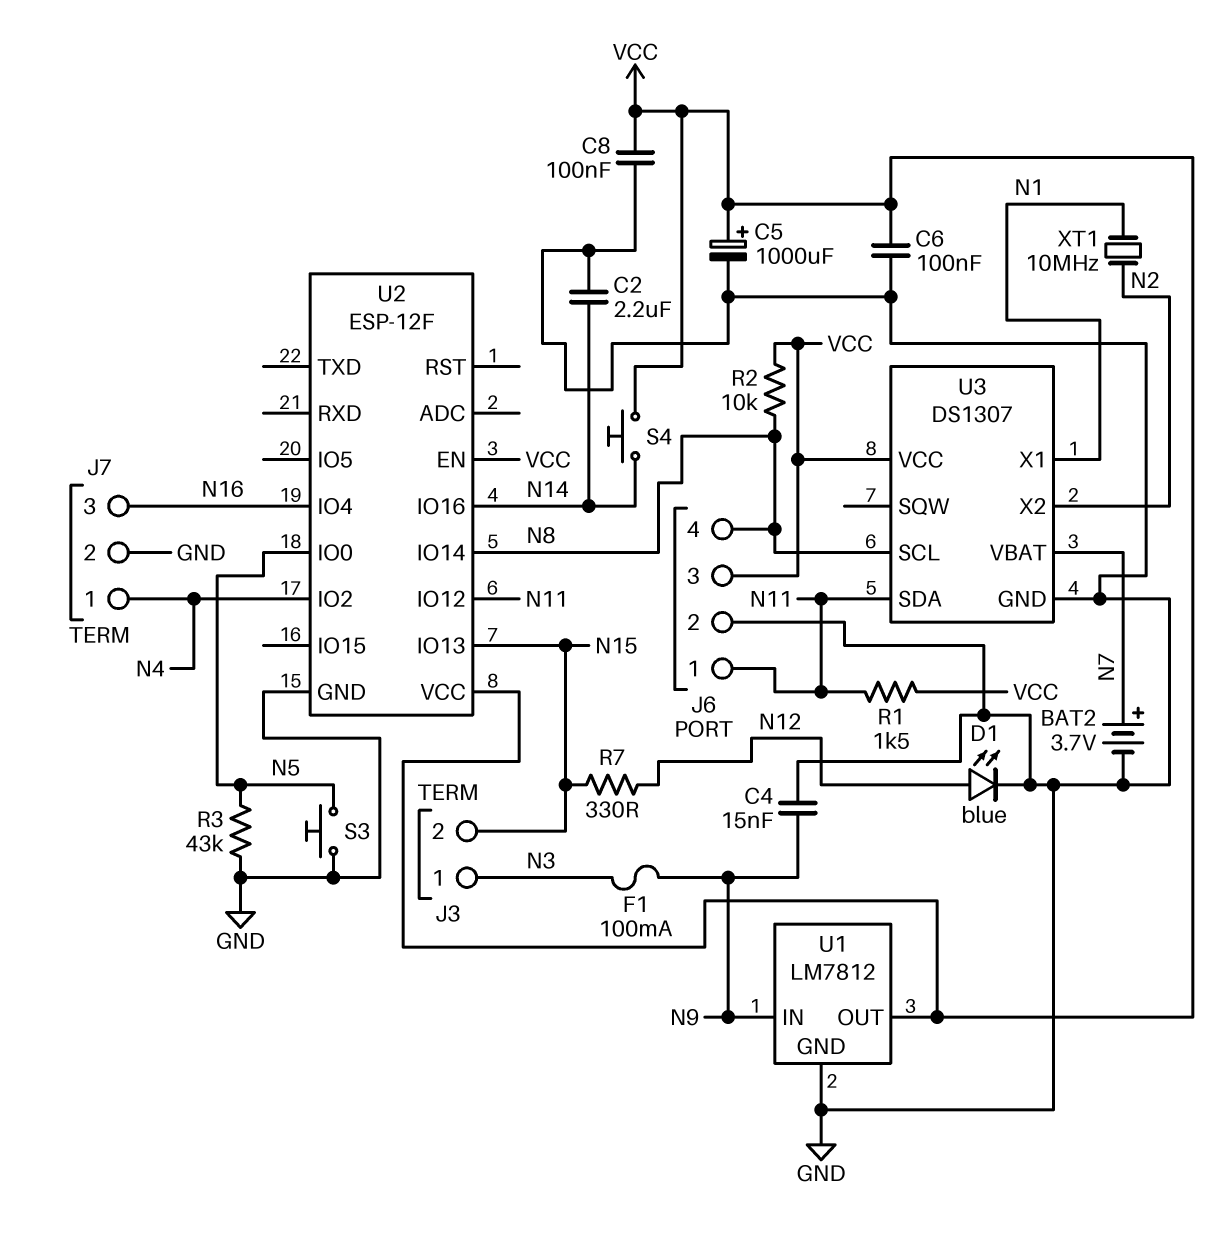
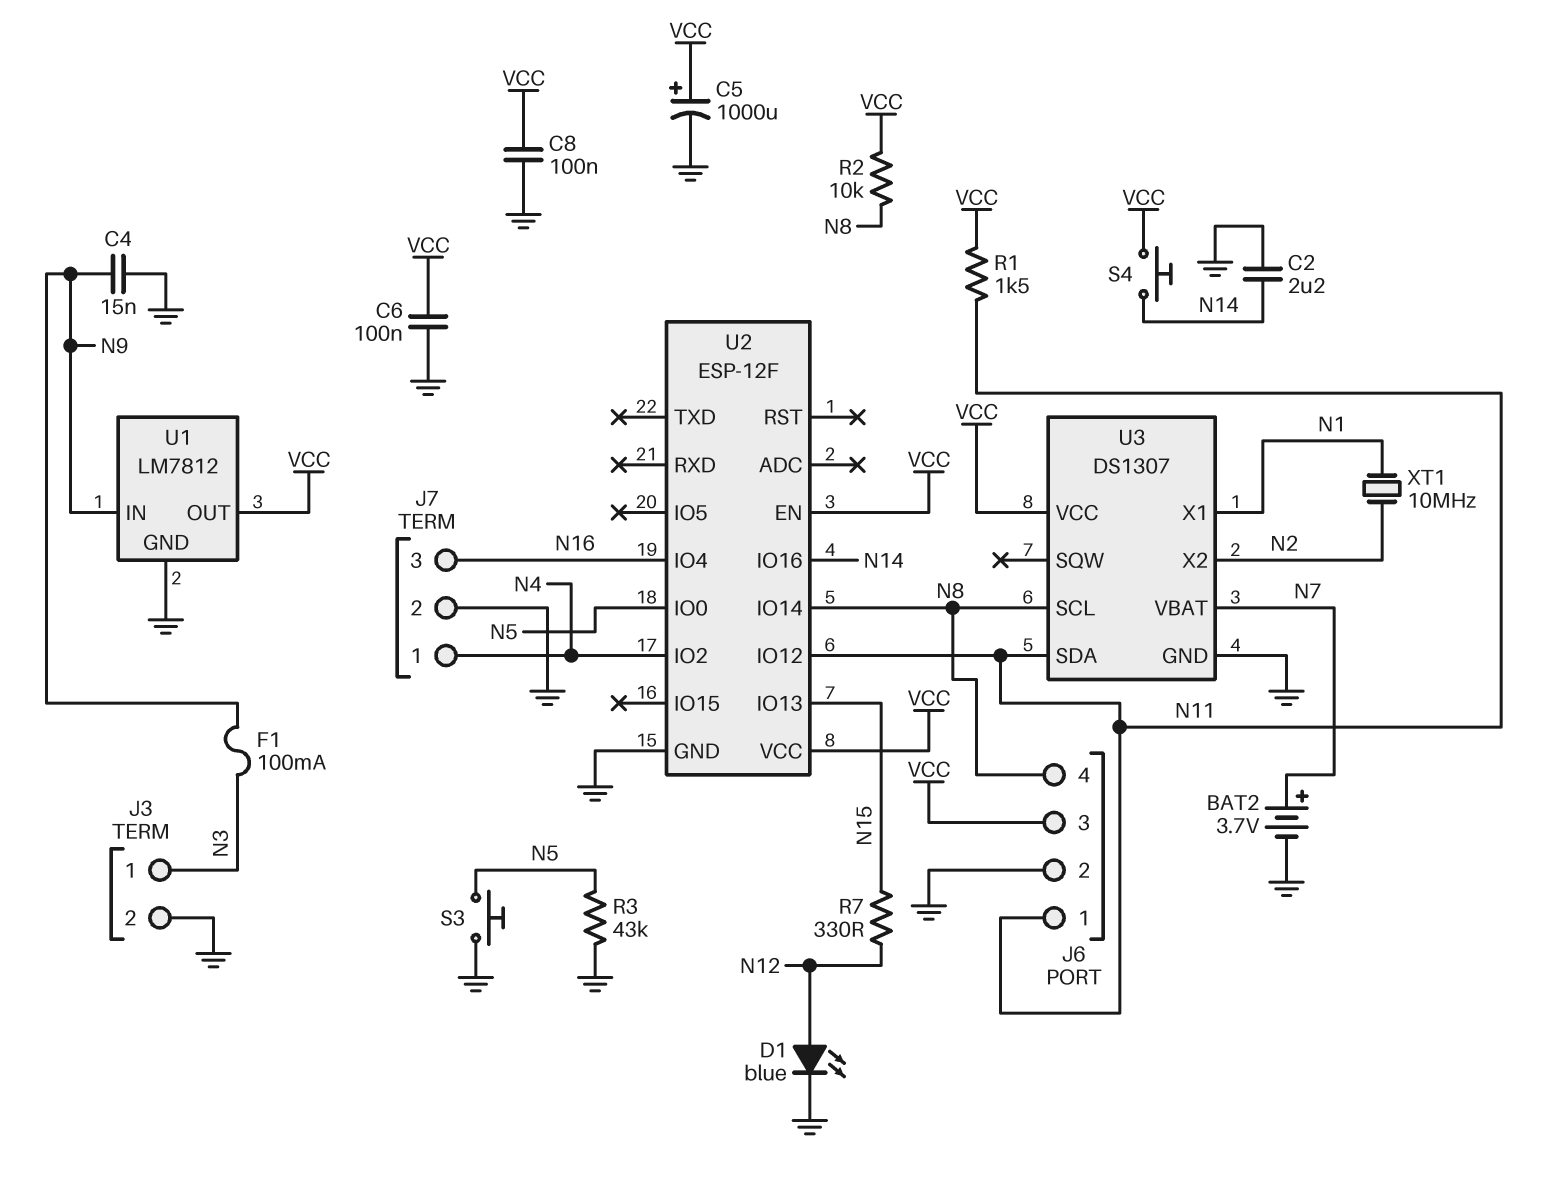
J3 pin 2: N15 -> GND

